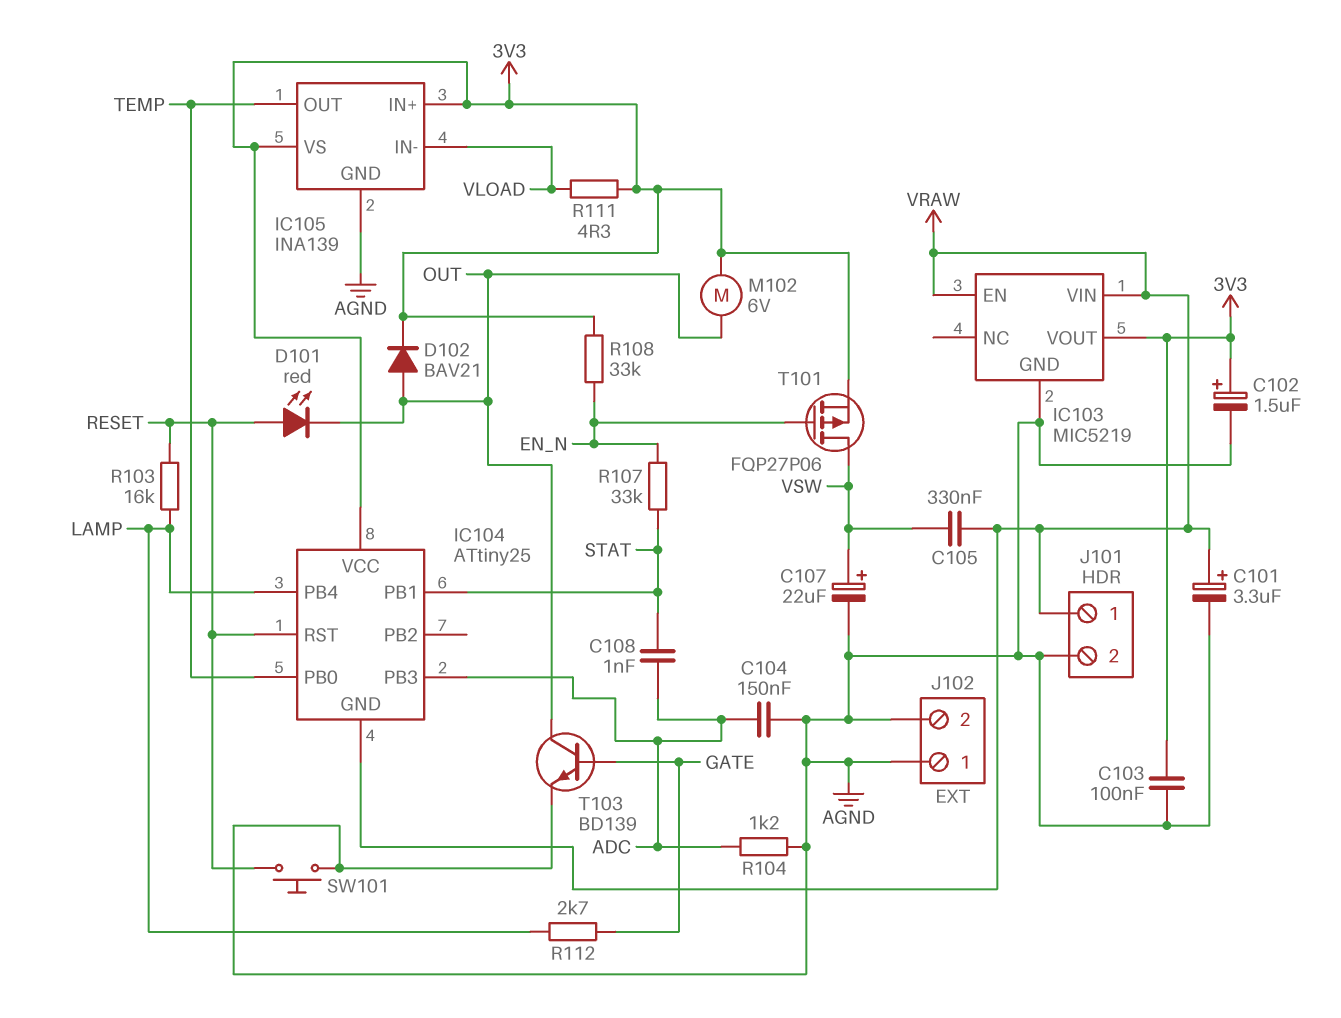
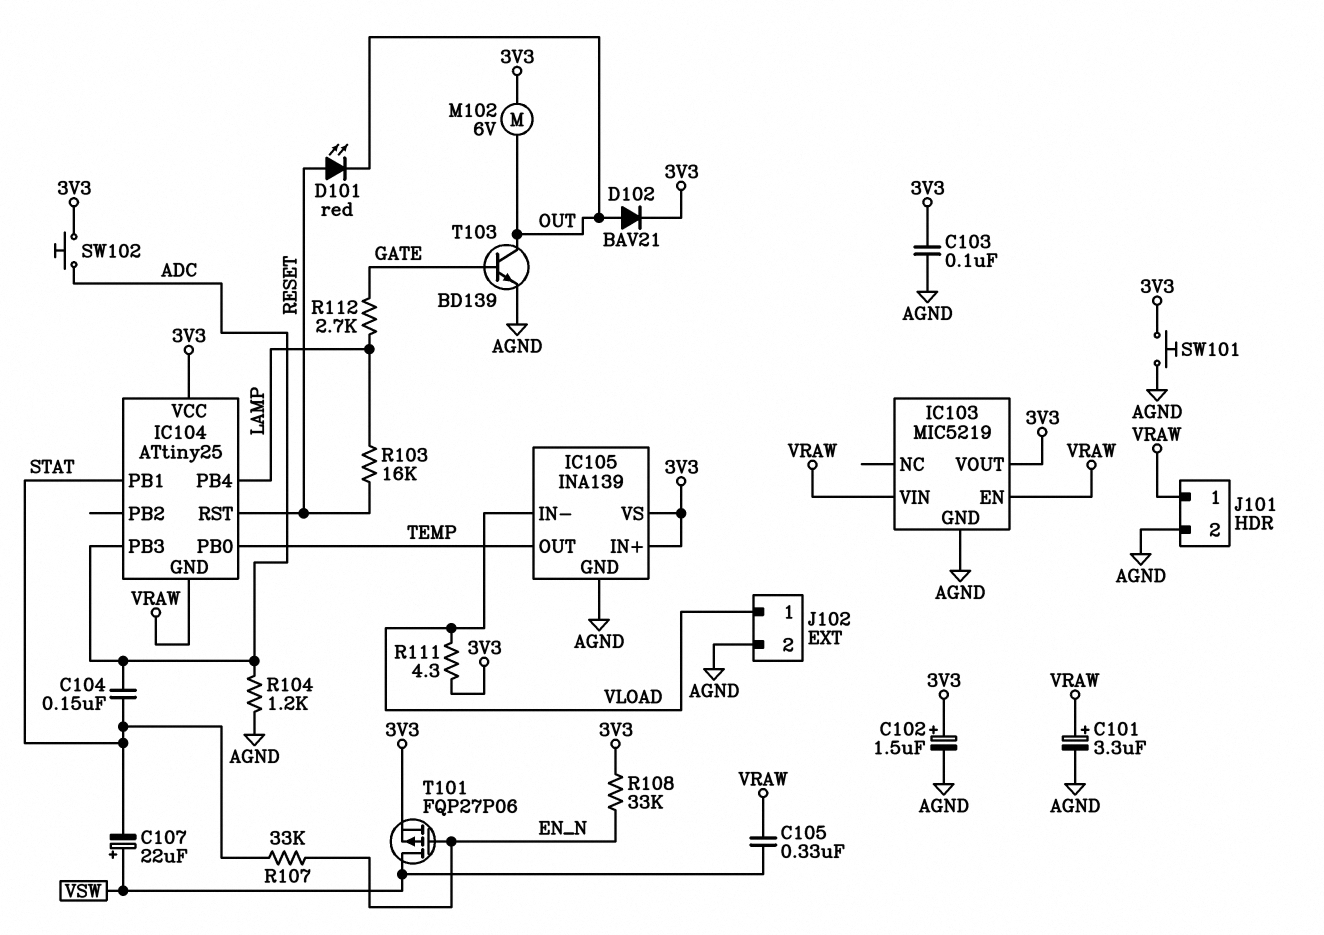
C104: 150nF (ADC, AGND) -> 150nF (ADC, STAT)
C107: 22uF (plus VSW, minus AGND) -> 22uF (plus VSW, minus STAT)
C108: 1nF (ADC, STAT) -> none
J102 pin 1: AGND -> VLOAD
SW101: button (AGND, RESET) -> button (3V3, AGND)
SW102: none -> button (3V3, ADC)

